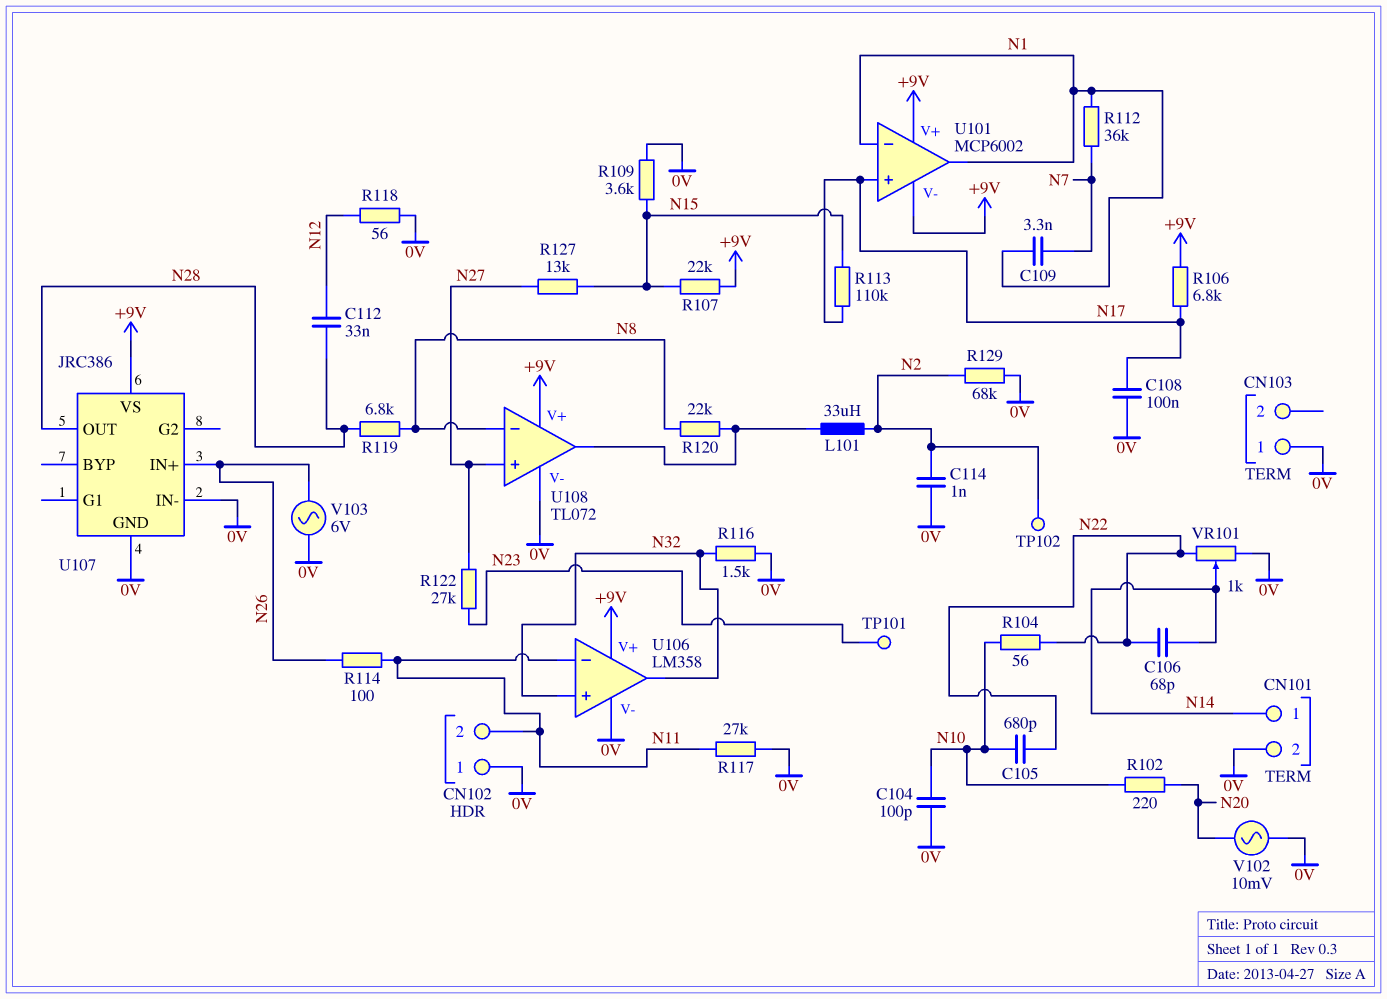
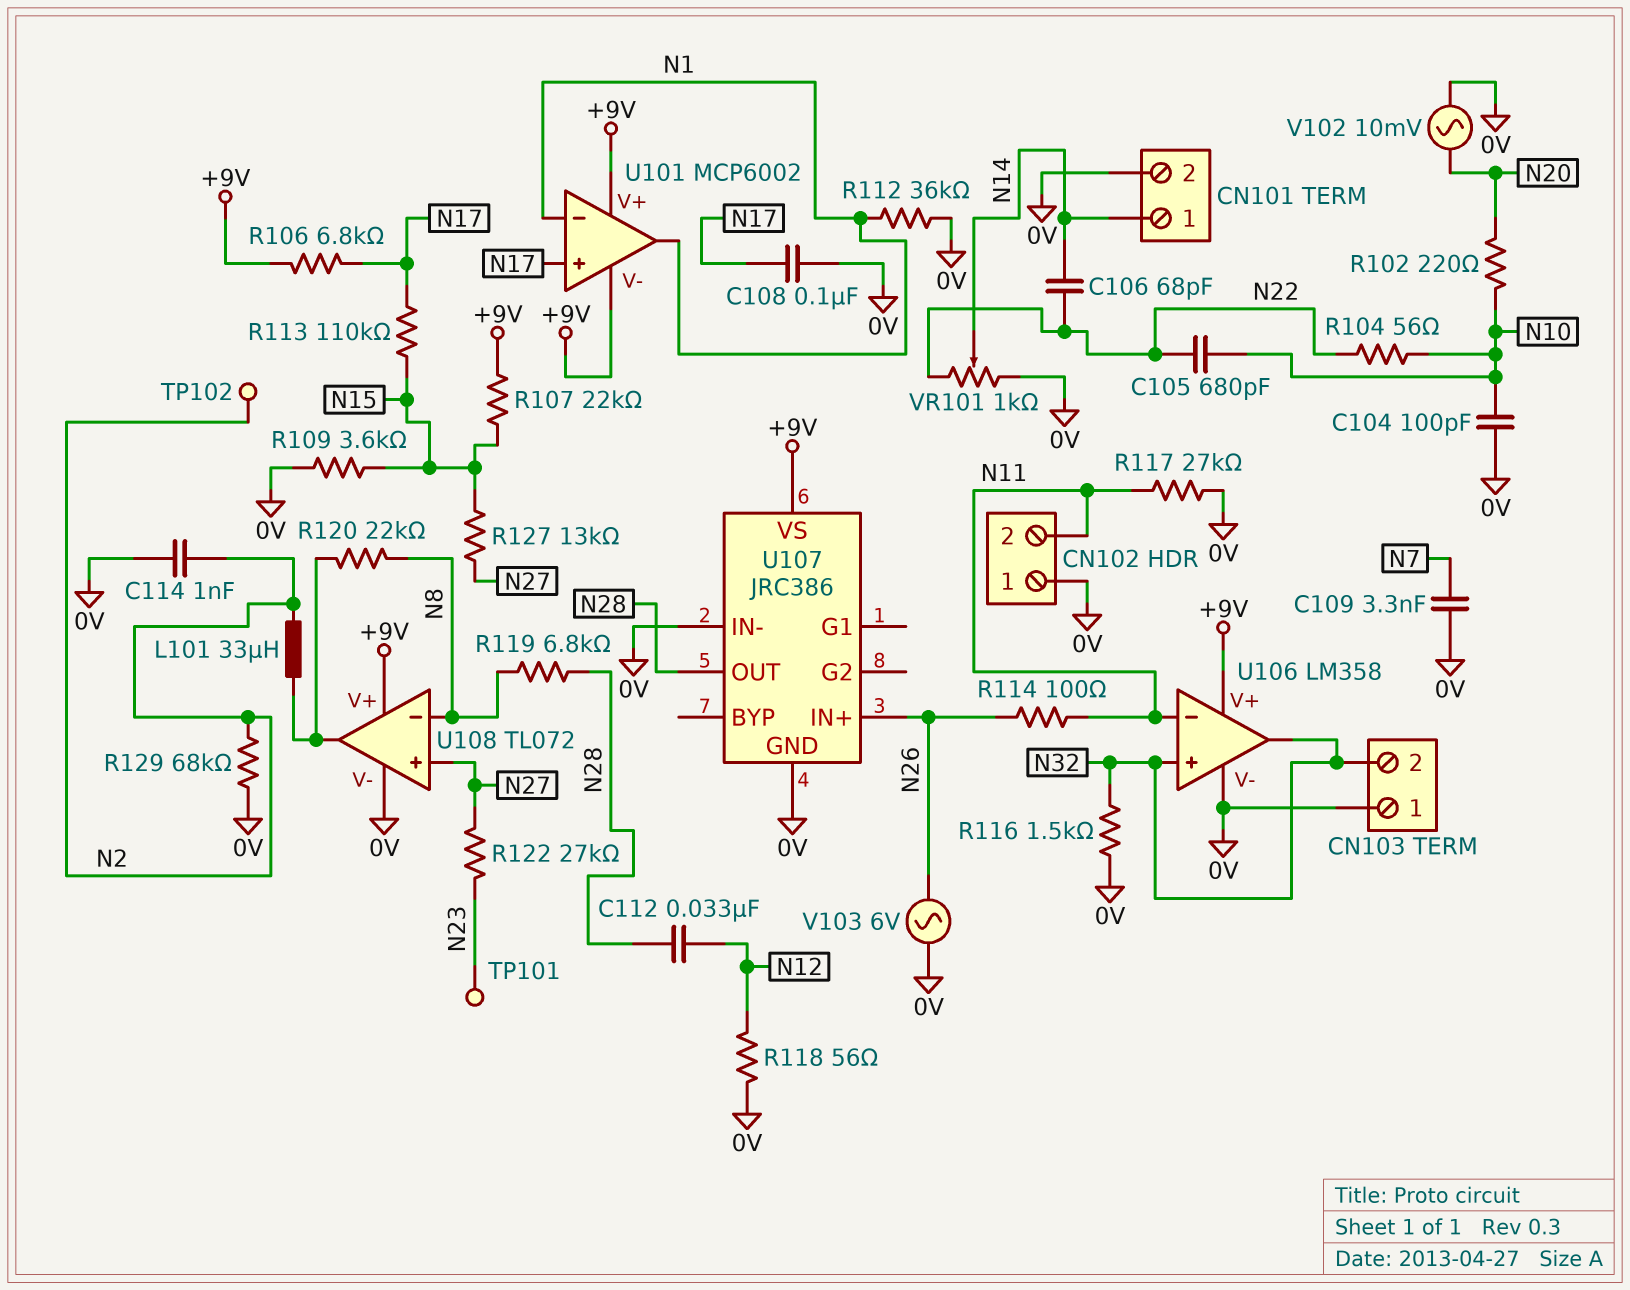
C109: 3.3nF (N1, N7) -> 3.3nF (0V, N7)
CN103 pin 2: none -> N32
R112: 36k (N1, N7) -> 36k (0V, N1)

